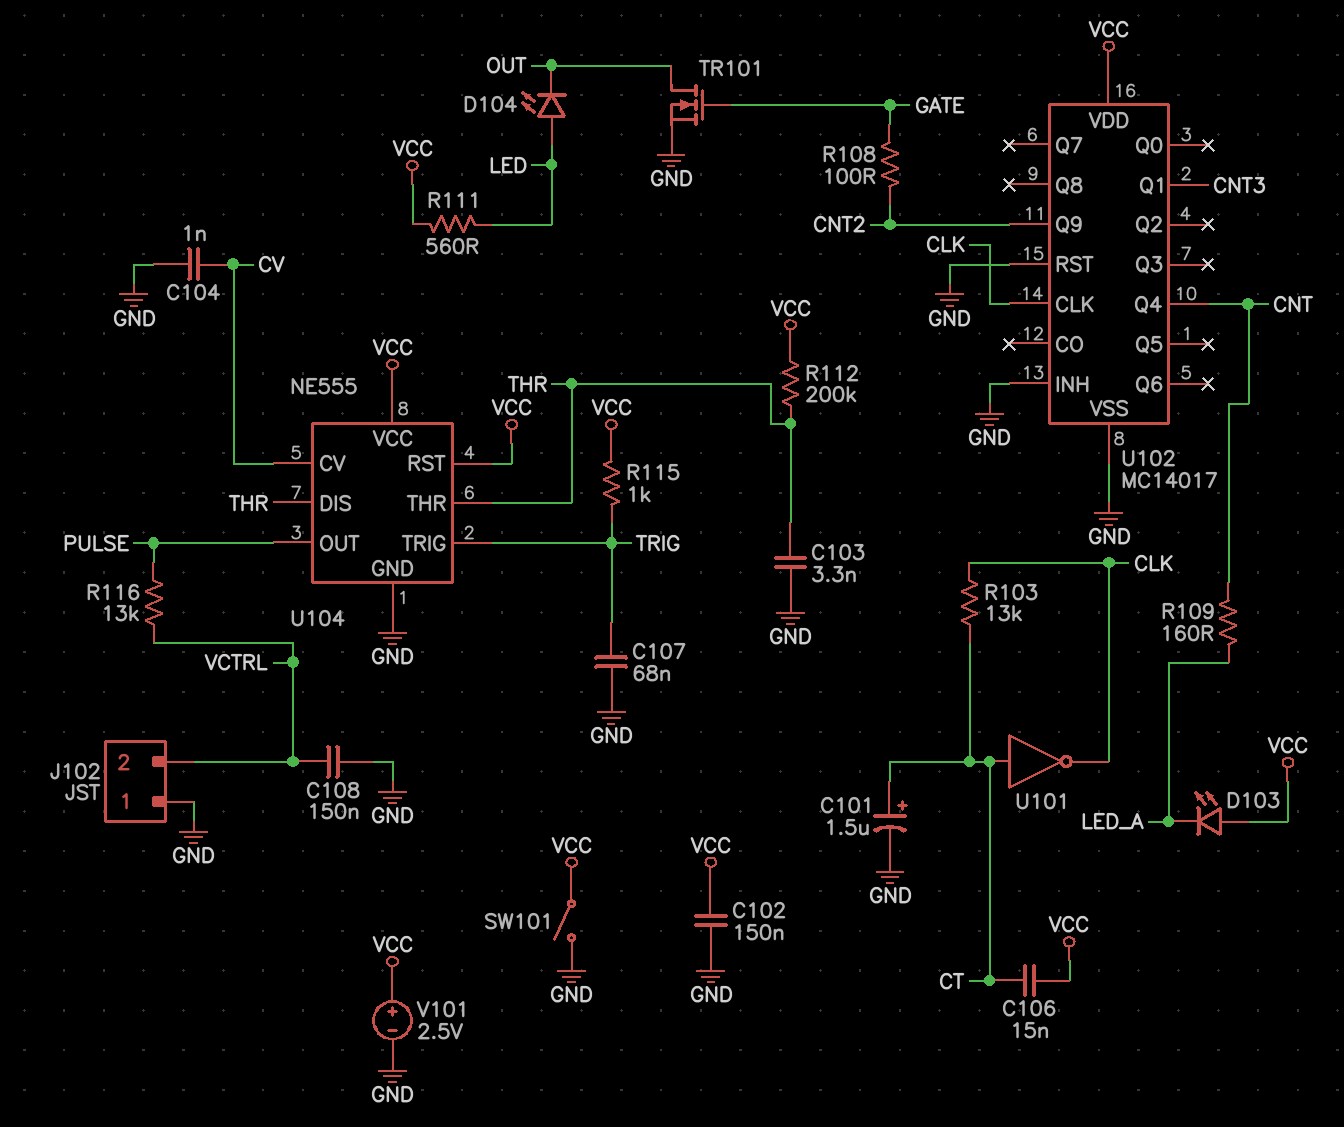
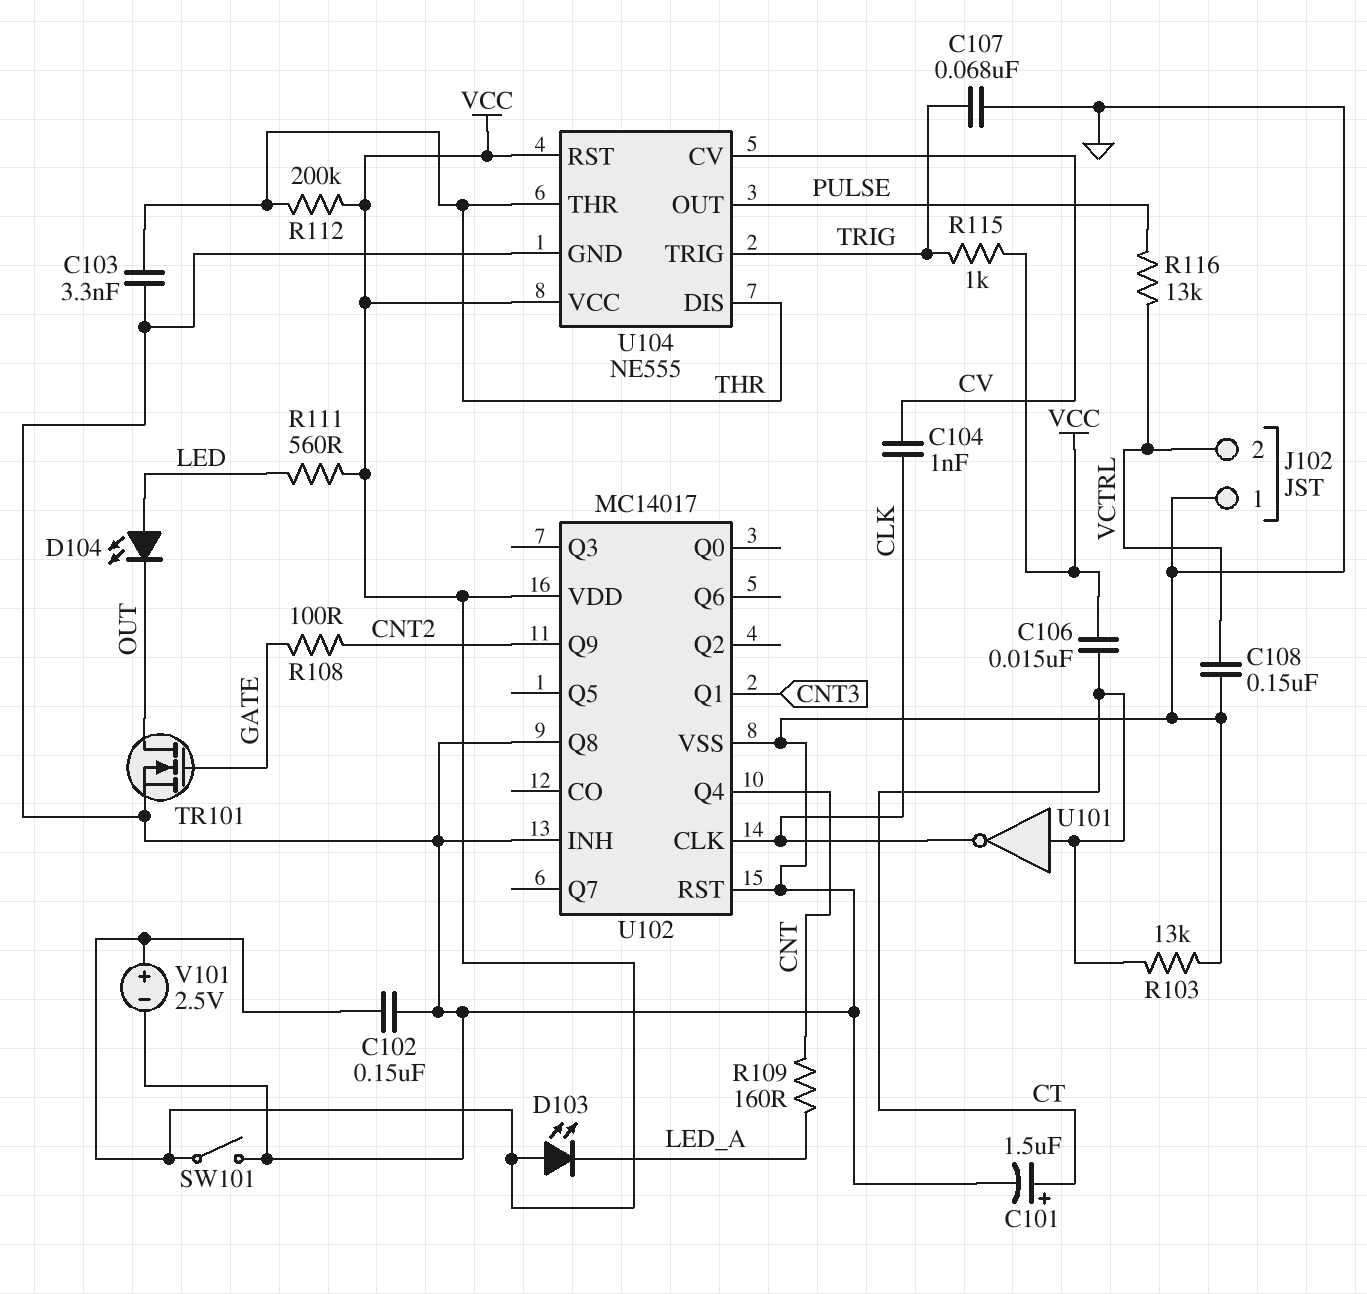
C104: 1nF (CV, GND) -> 1nF (CLK, CV)
R103: 13k (CLK, CT) -> 13k (CT, GND)
U102 pin Q8: none -> GND

